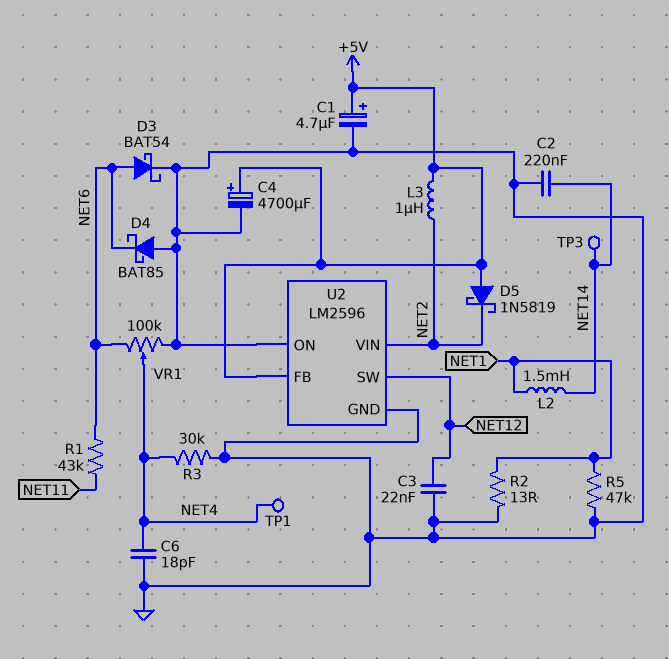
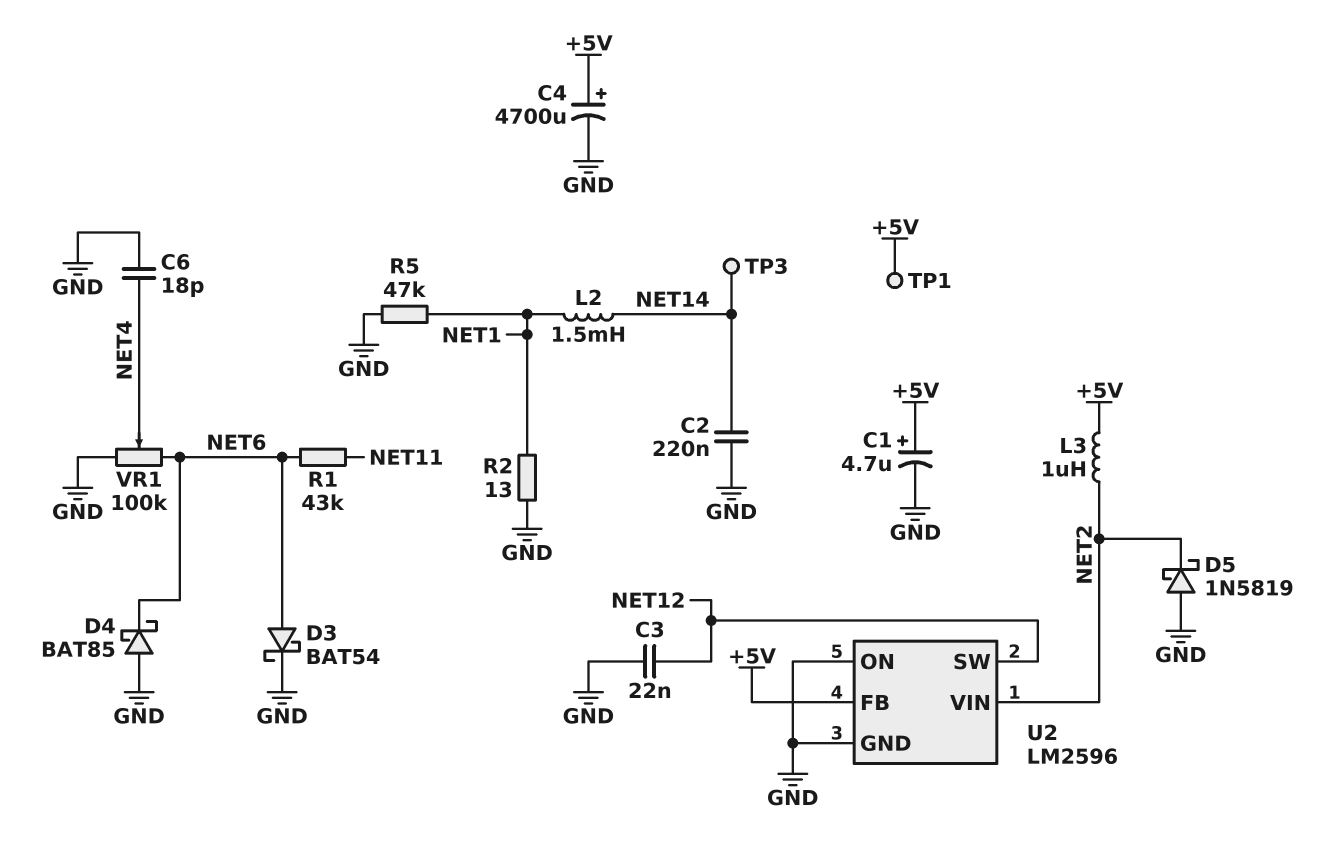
D5: schottky 1N5819 (A +5V, K NET2) -> schottky 1N5819 (A GND, K NET2)
R3: 30k (GND, NET4) -> none
TP1: test point (NET4) -> test point (+5V)

